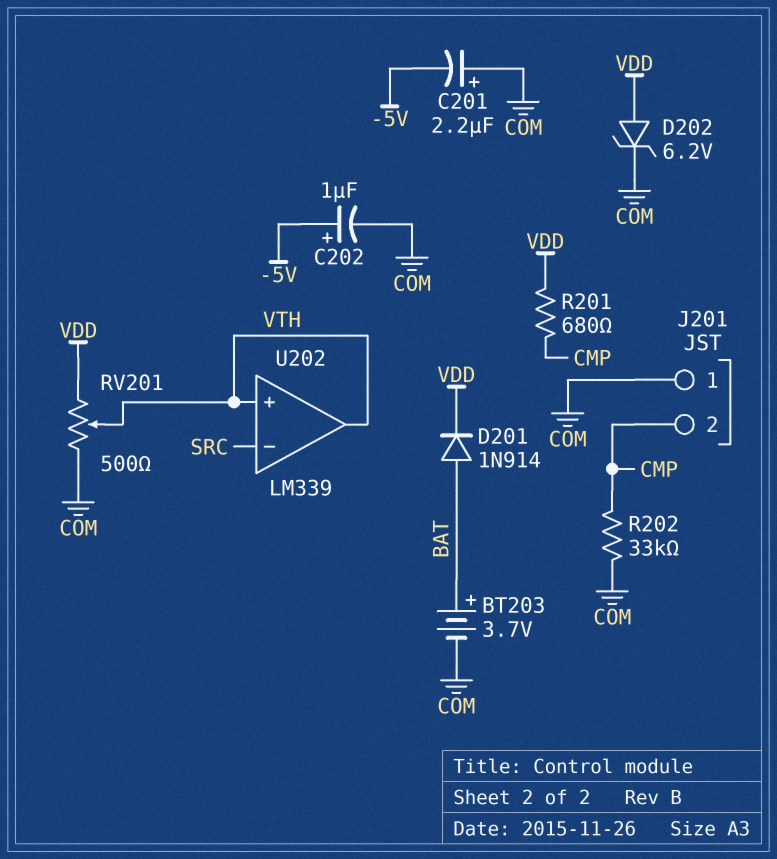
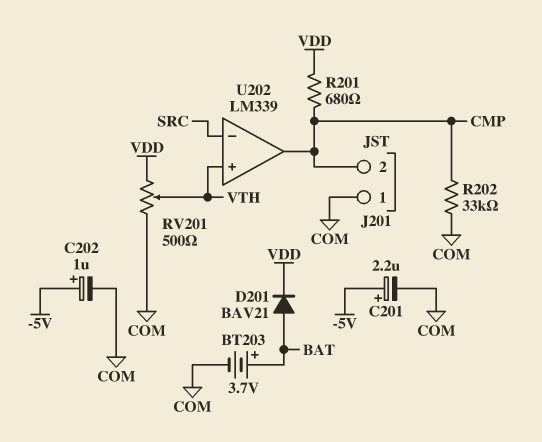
C201: 2.2uF (plus COM, minus -5V) -> 2.2uF (plus -5V, minus COM)
D201: diode 1N914 (A BAT, K VDD) -> diode BAV21 (A BAT, K VDD)
D202: zener 6.2V (A VDD, K COM) -> none
U202 pin out: VTH -> CMP

